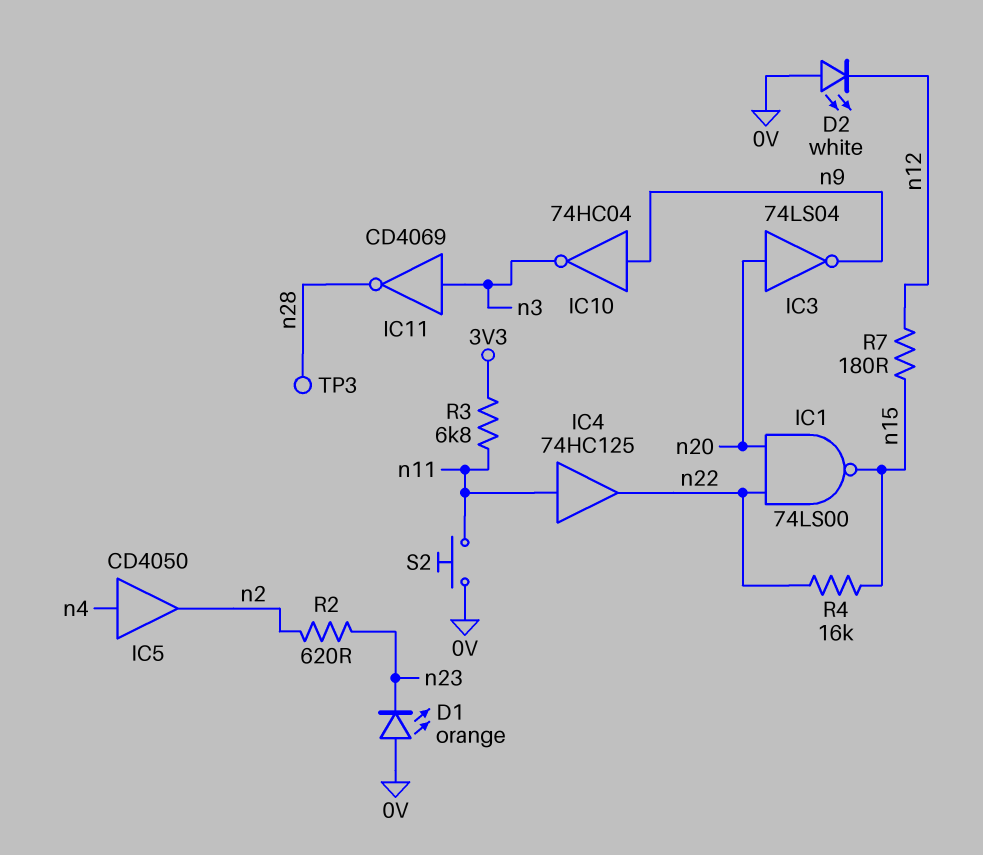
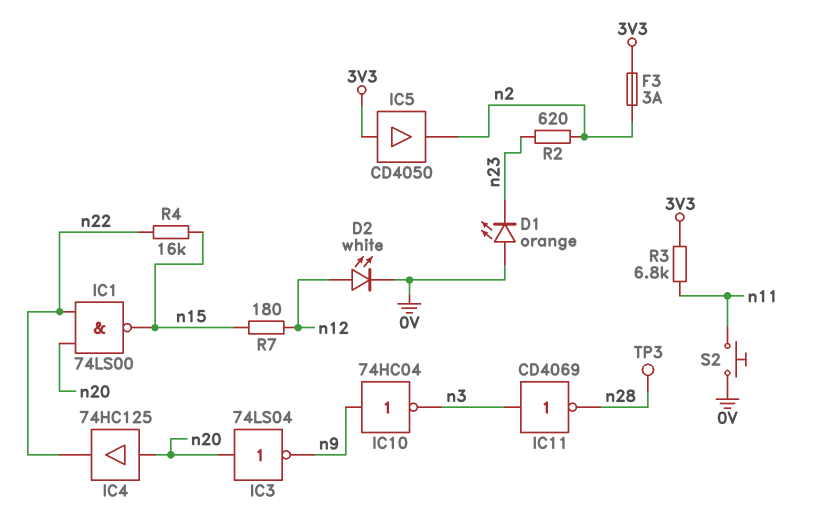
D2: LED white (A 0V, K n12) -> LED white (A n12, K 0V)
F3: none -> 3A (3V3, n2)
IC4: buffer 74HC125 (in n11, out n22) -> buffer 74HC125 (in n20, out n22)
IC5: buffer CD4050 (in n4, out n2) -> buffer CD4050 (in 3V3, out n2)

